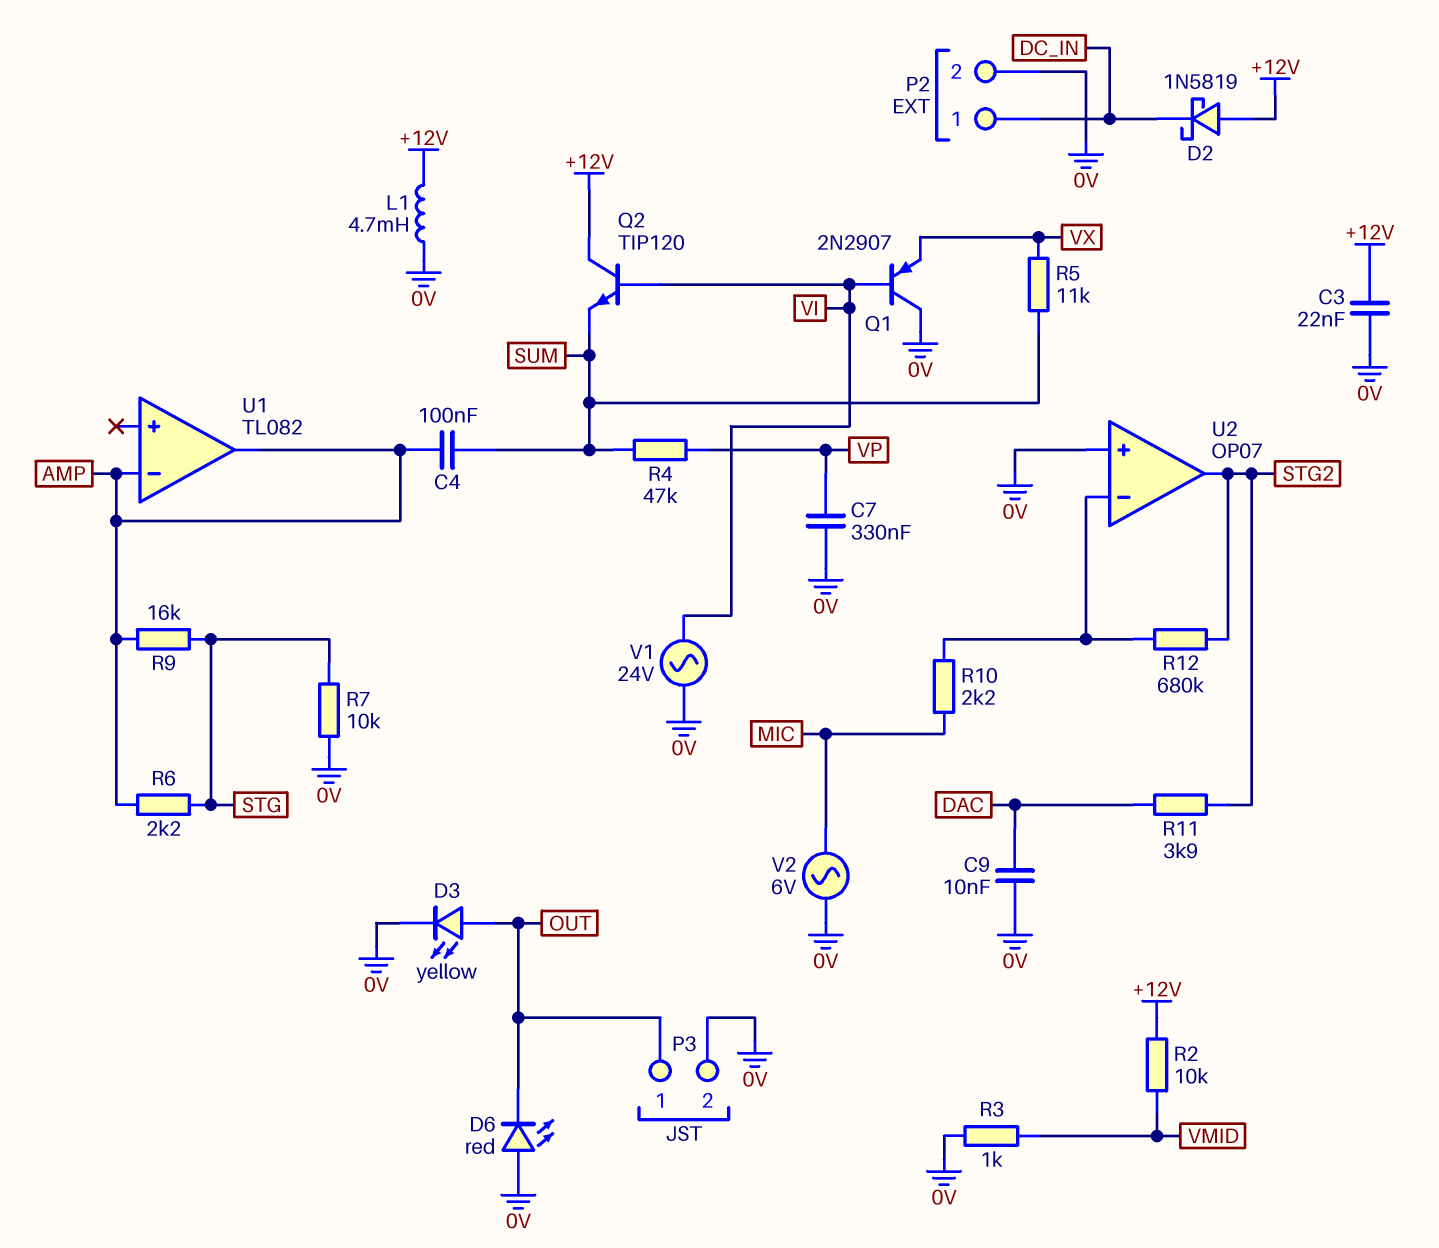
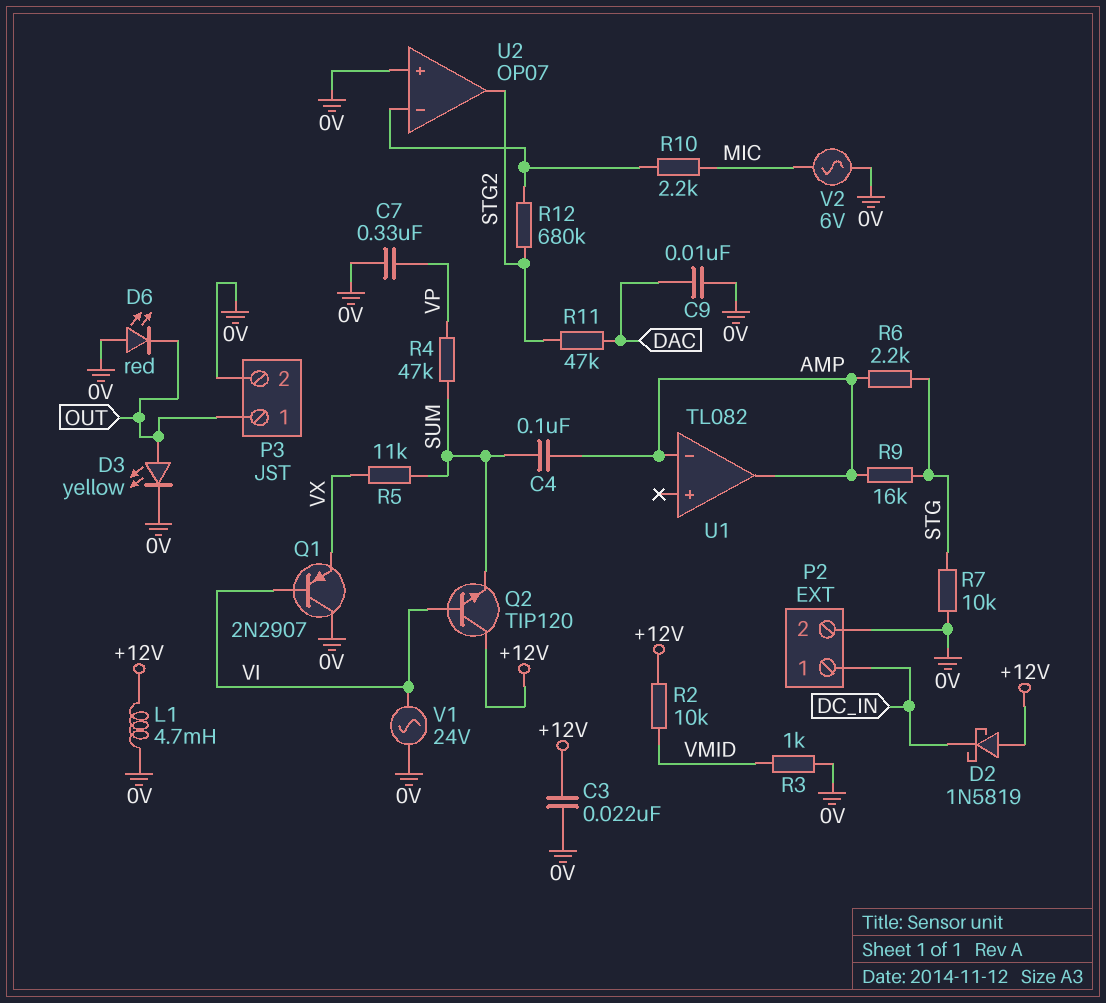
R11: 3.9k (DAC, STG2) -> 47k (DAC, STG2)

